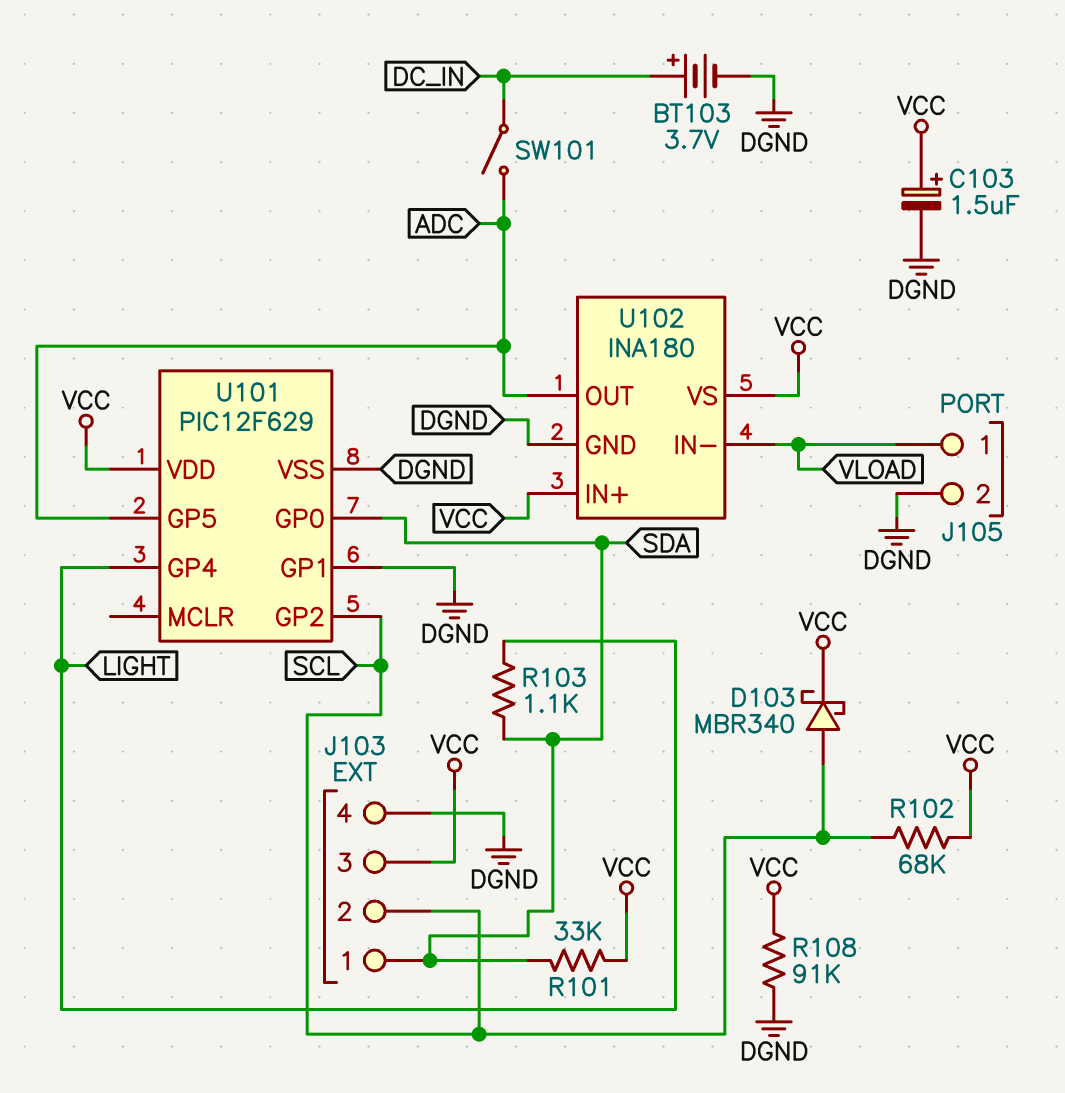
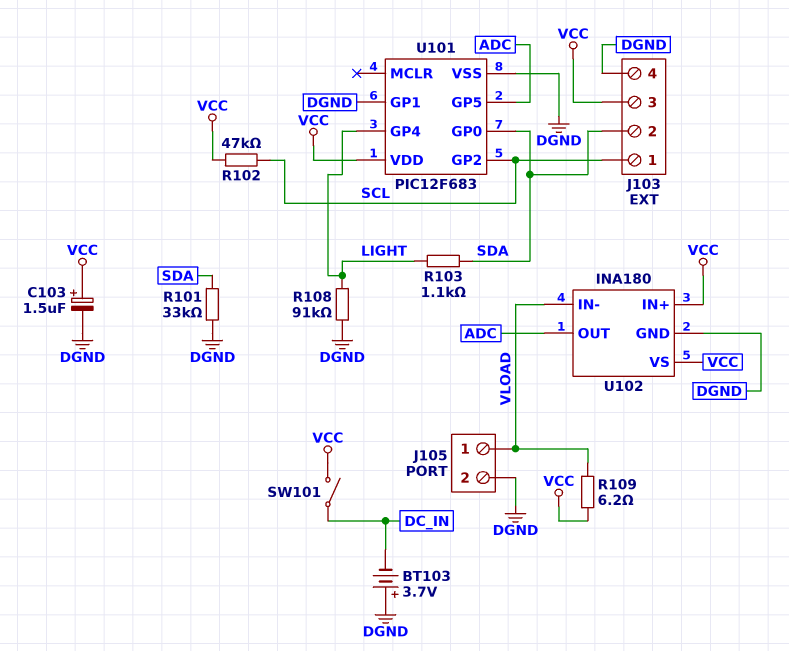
BT103: 3.7V (plus DC_IN, minus DGND) -> 3.7V (plus DGND, minus DC_IN)
D103: schottky MBR340 (A SCL, K VCC) -> none
J103 pin 1: SDA -> SCL
J103 pin 2: SCL -> SDA
R101: 33k (SDA, VCC) -> 33k (DGND, SDA)
R102: 68k (SCL, VCC) -> 47k (SCL, VCC)
R108: 91k (DGND, VCC) -> 91k (DGND, LIGHT)
R109: none -> 6.2 (VCC, VLOAD)
SW101: switch (ADC, DC_IN) -> switch (DC_IN, VCC)
U101: PIC12F629 -> PIC12F683

